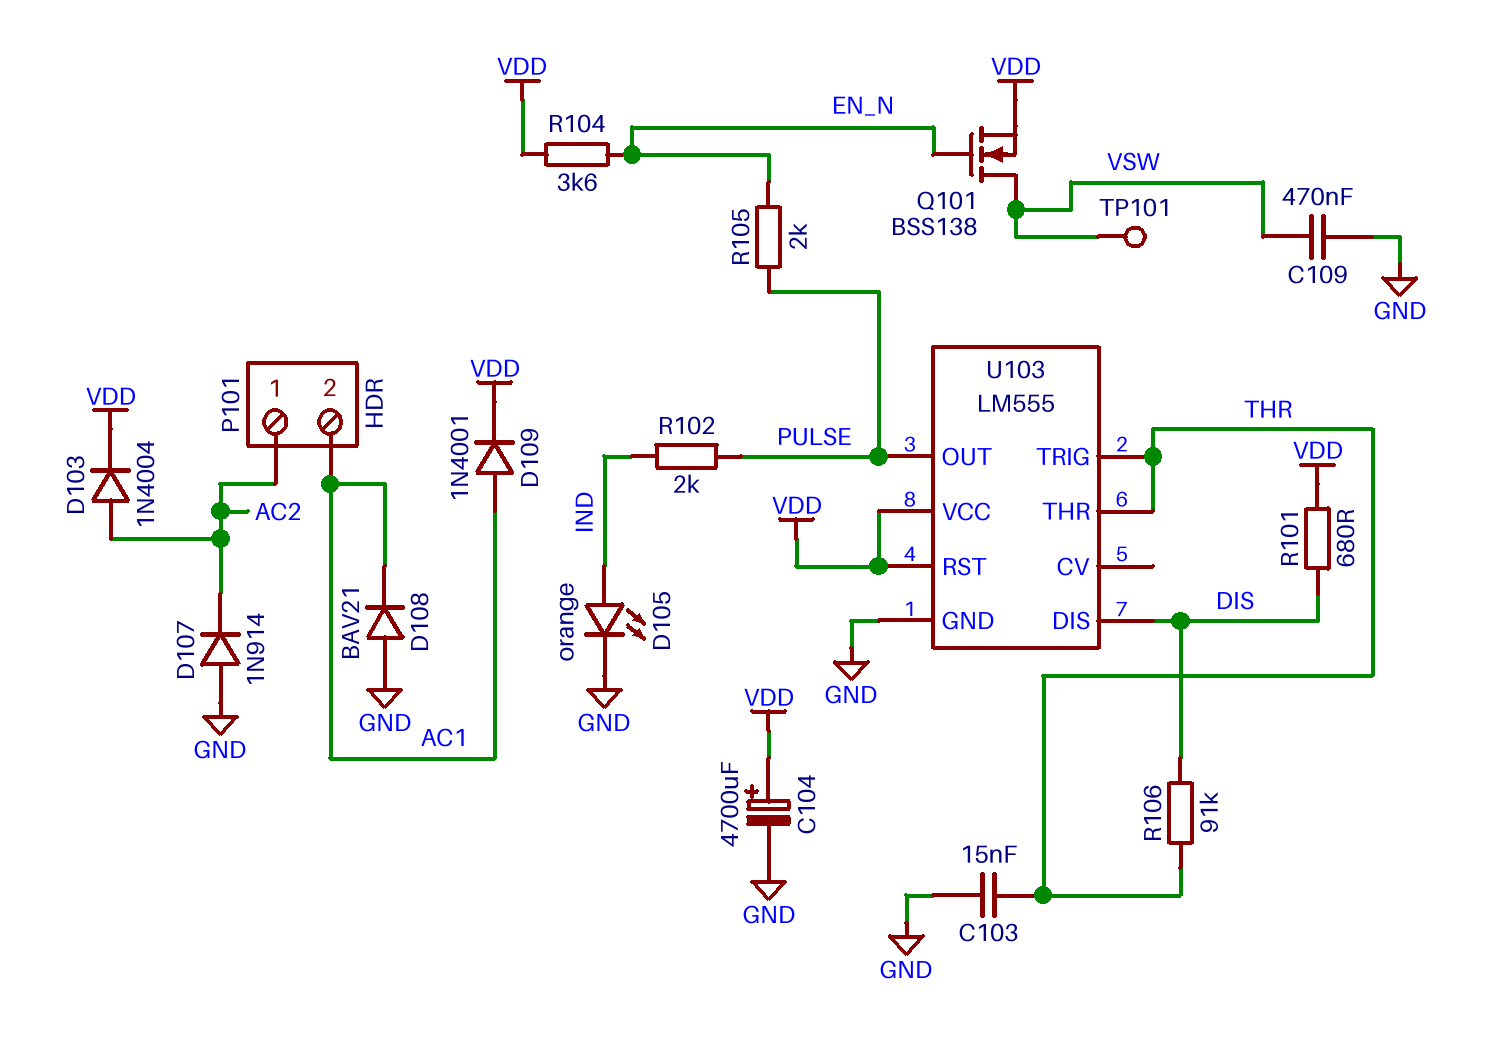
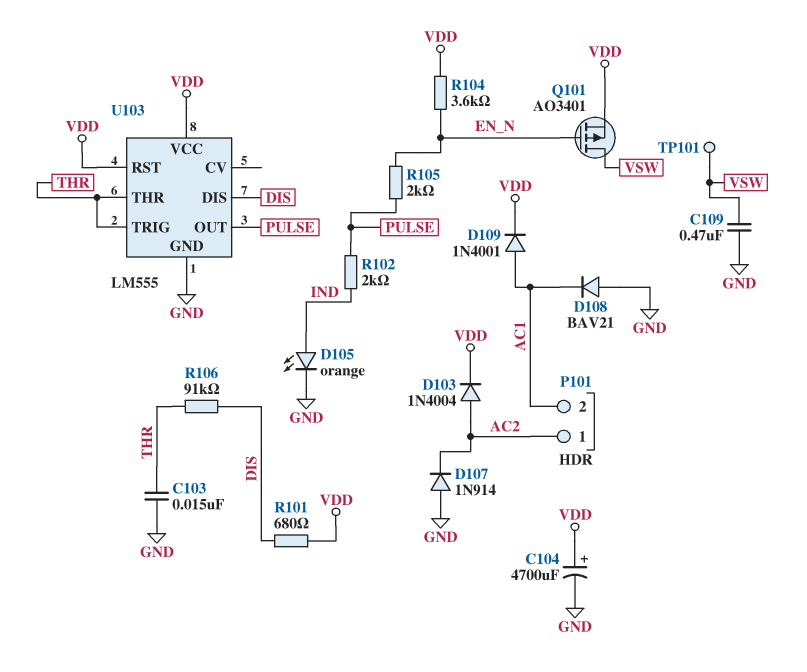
Q101: NMOS BSS138 (G EN_N, D VSW, S VDD) -> PMOS AO3401 (G EN_N, D VSW, S VDD)

